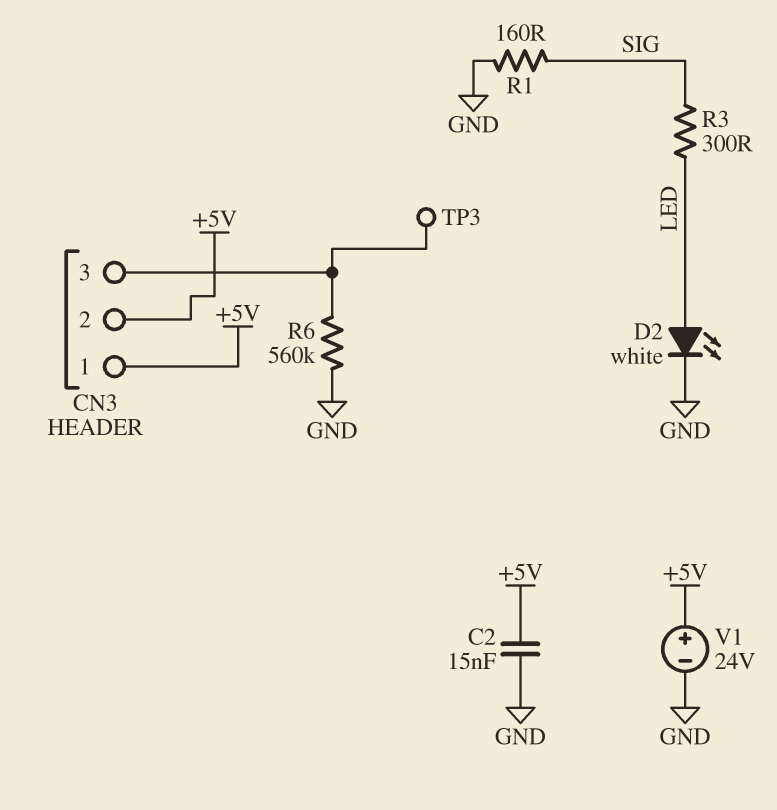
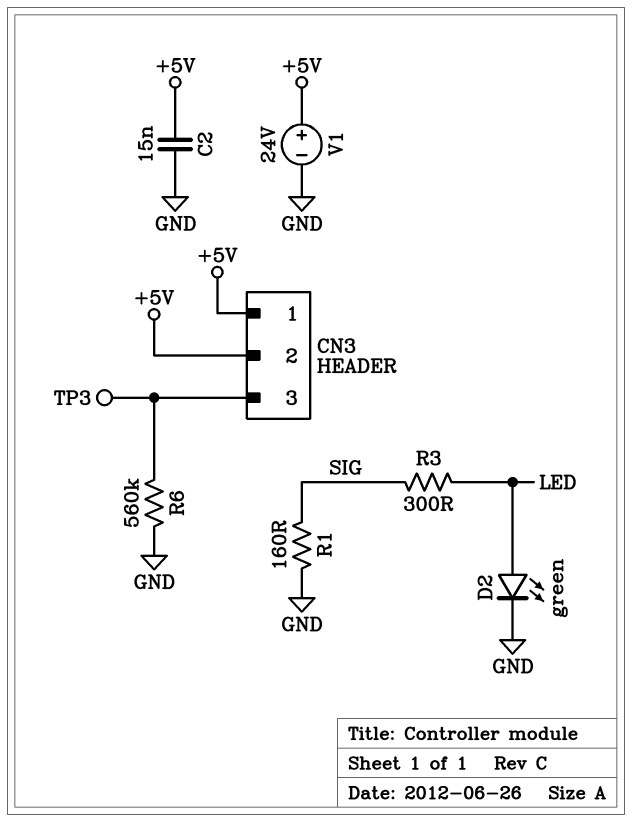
D2: LED white (A LED, K GND) -> LED green (A LED, K GND)

